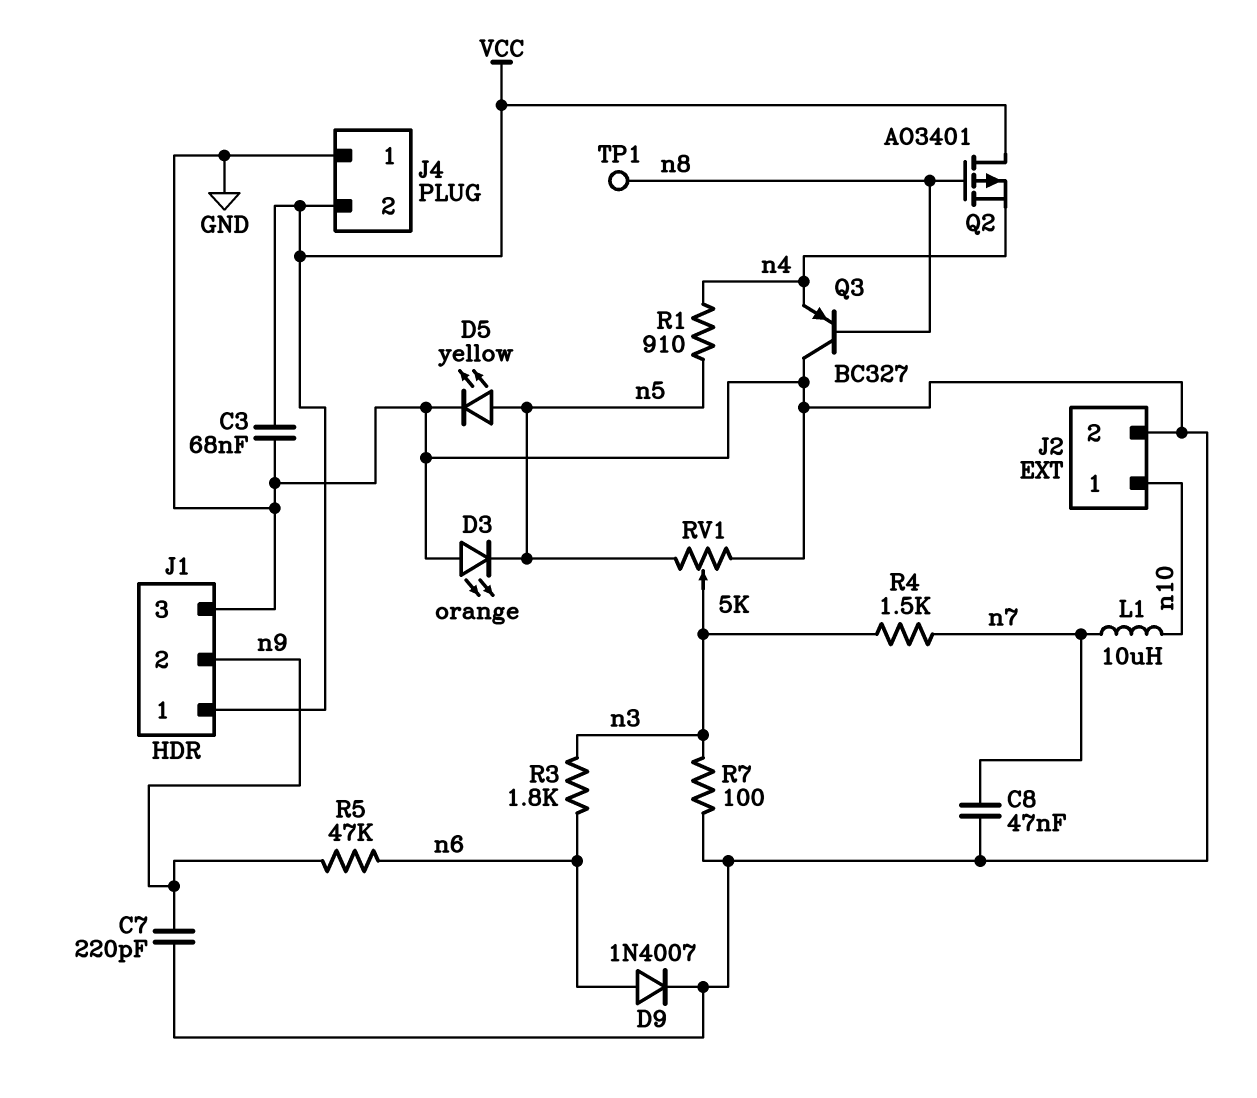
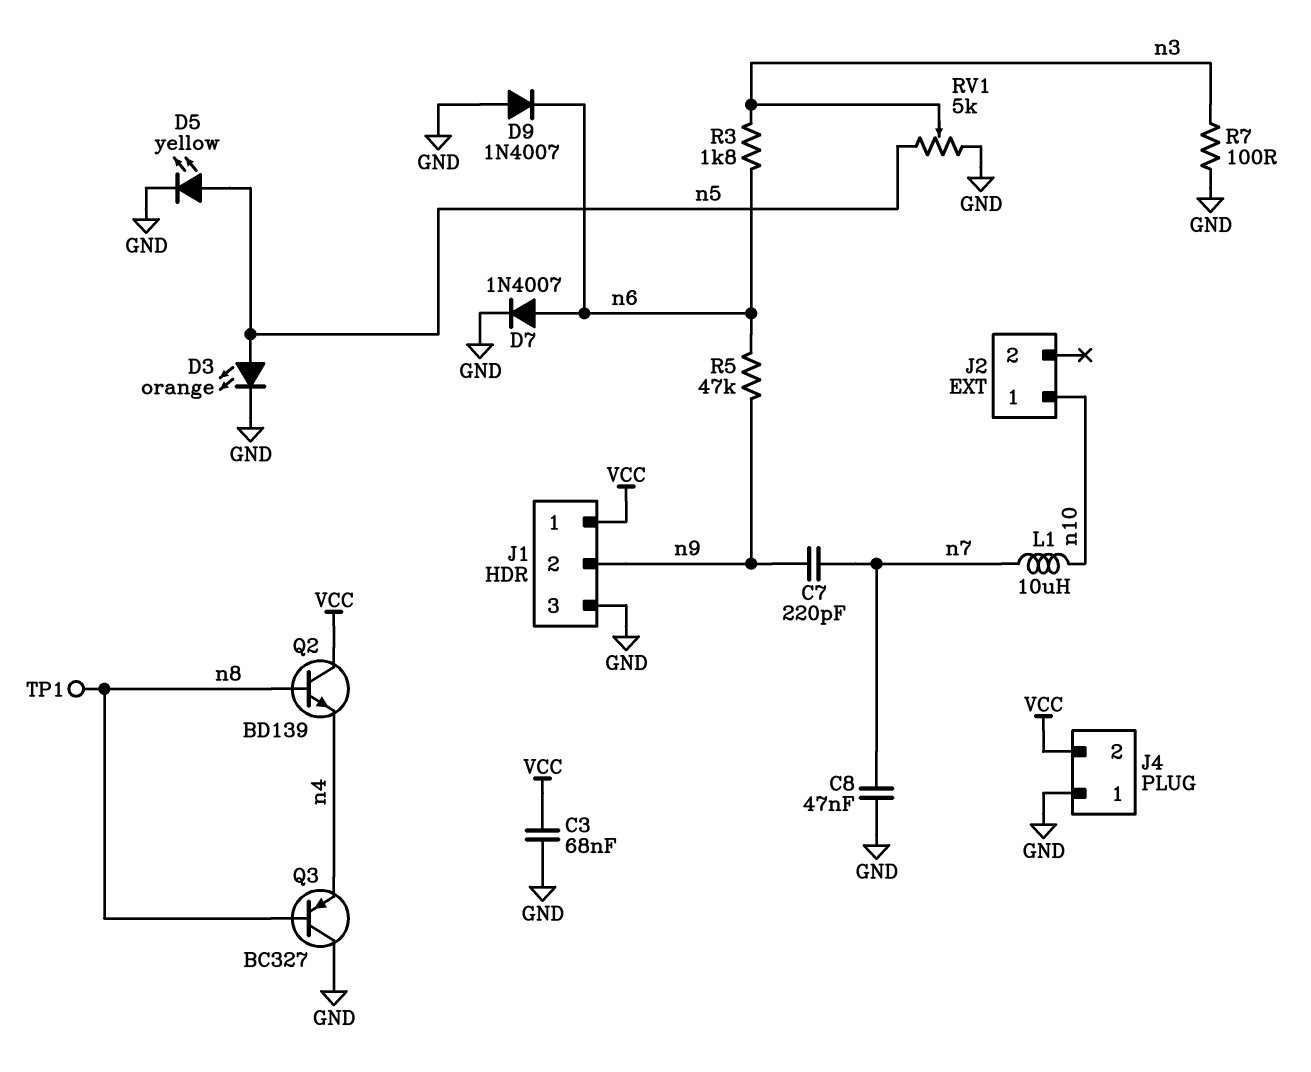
C7: 220pF (GND, n9) -> 220pF (n7, n9)
D3: LED orange (A GND, K n5) -> LED orange (A n5, K GND)
D7: none -> diode 1N4007 (A n6, K GND)
D9: diode 1N4007 (A n6, K GND) -> diode 1N4007 (A GND, K n6)
J2 pin 2: GND -> none
Q2: PMOS AO3401 (G n8, D VCC, S n4) -> NPN BD139 (B n8, C VCC, E n4)
R1: 910 (n4, n5) -> none
R4: 1.5k (n3, n7) -> none

